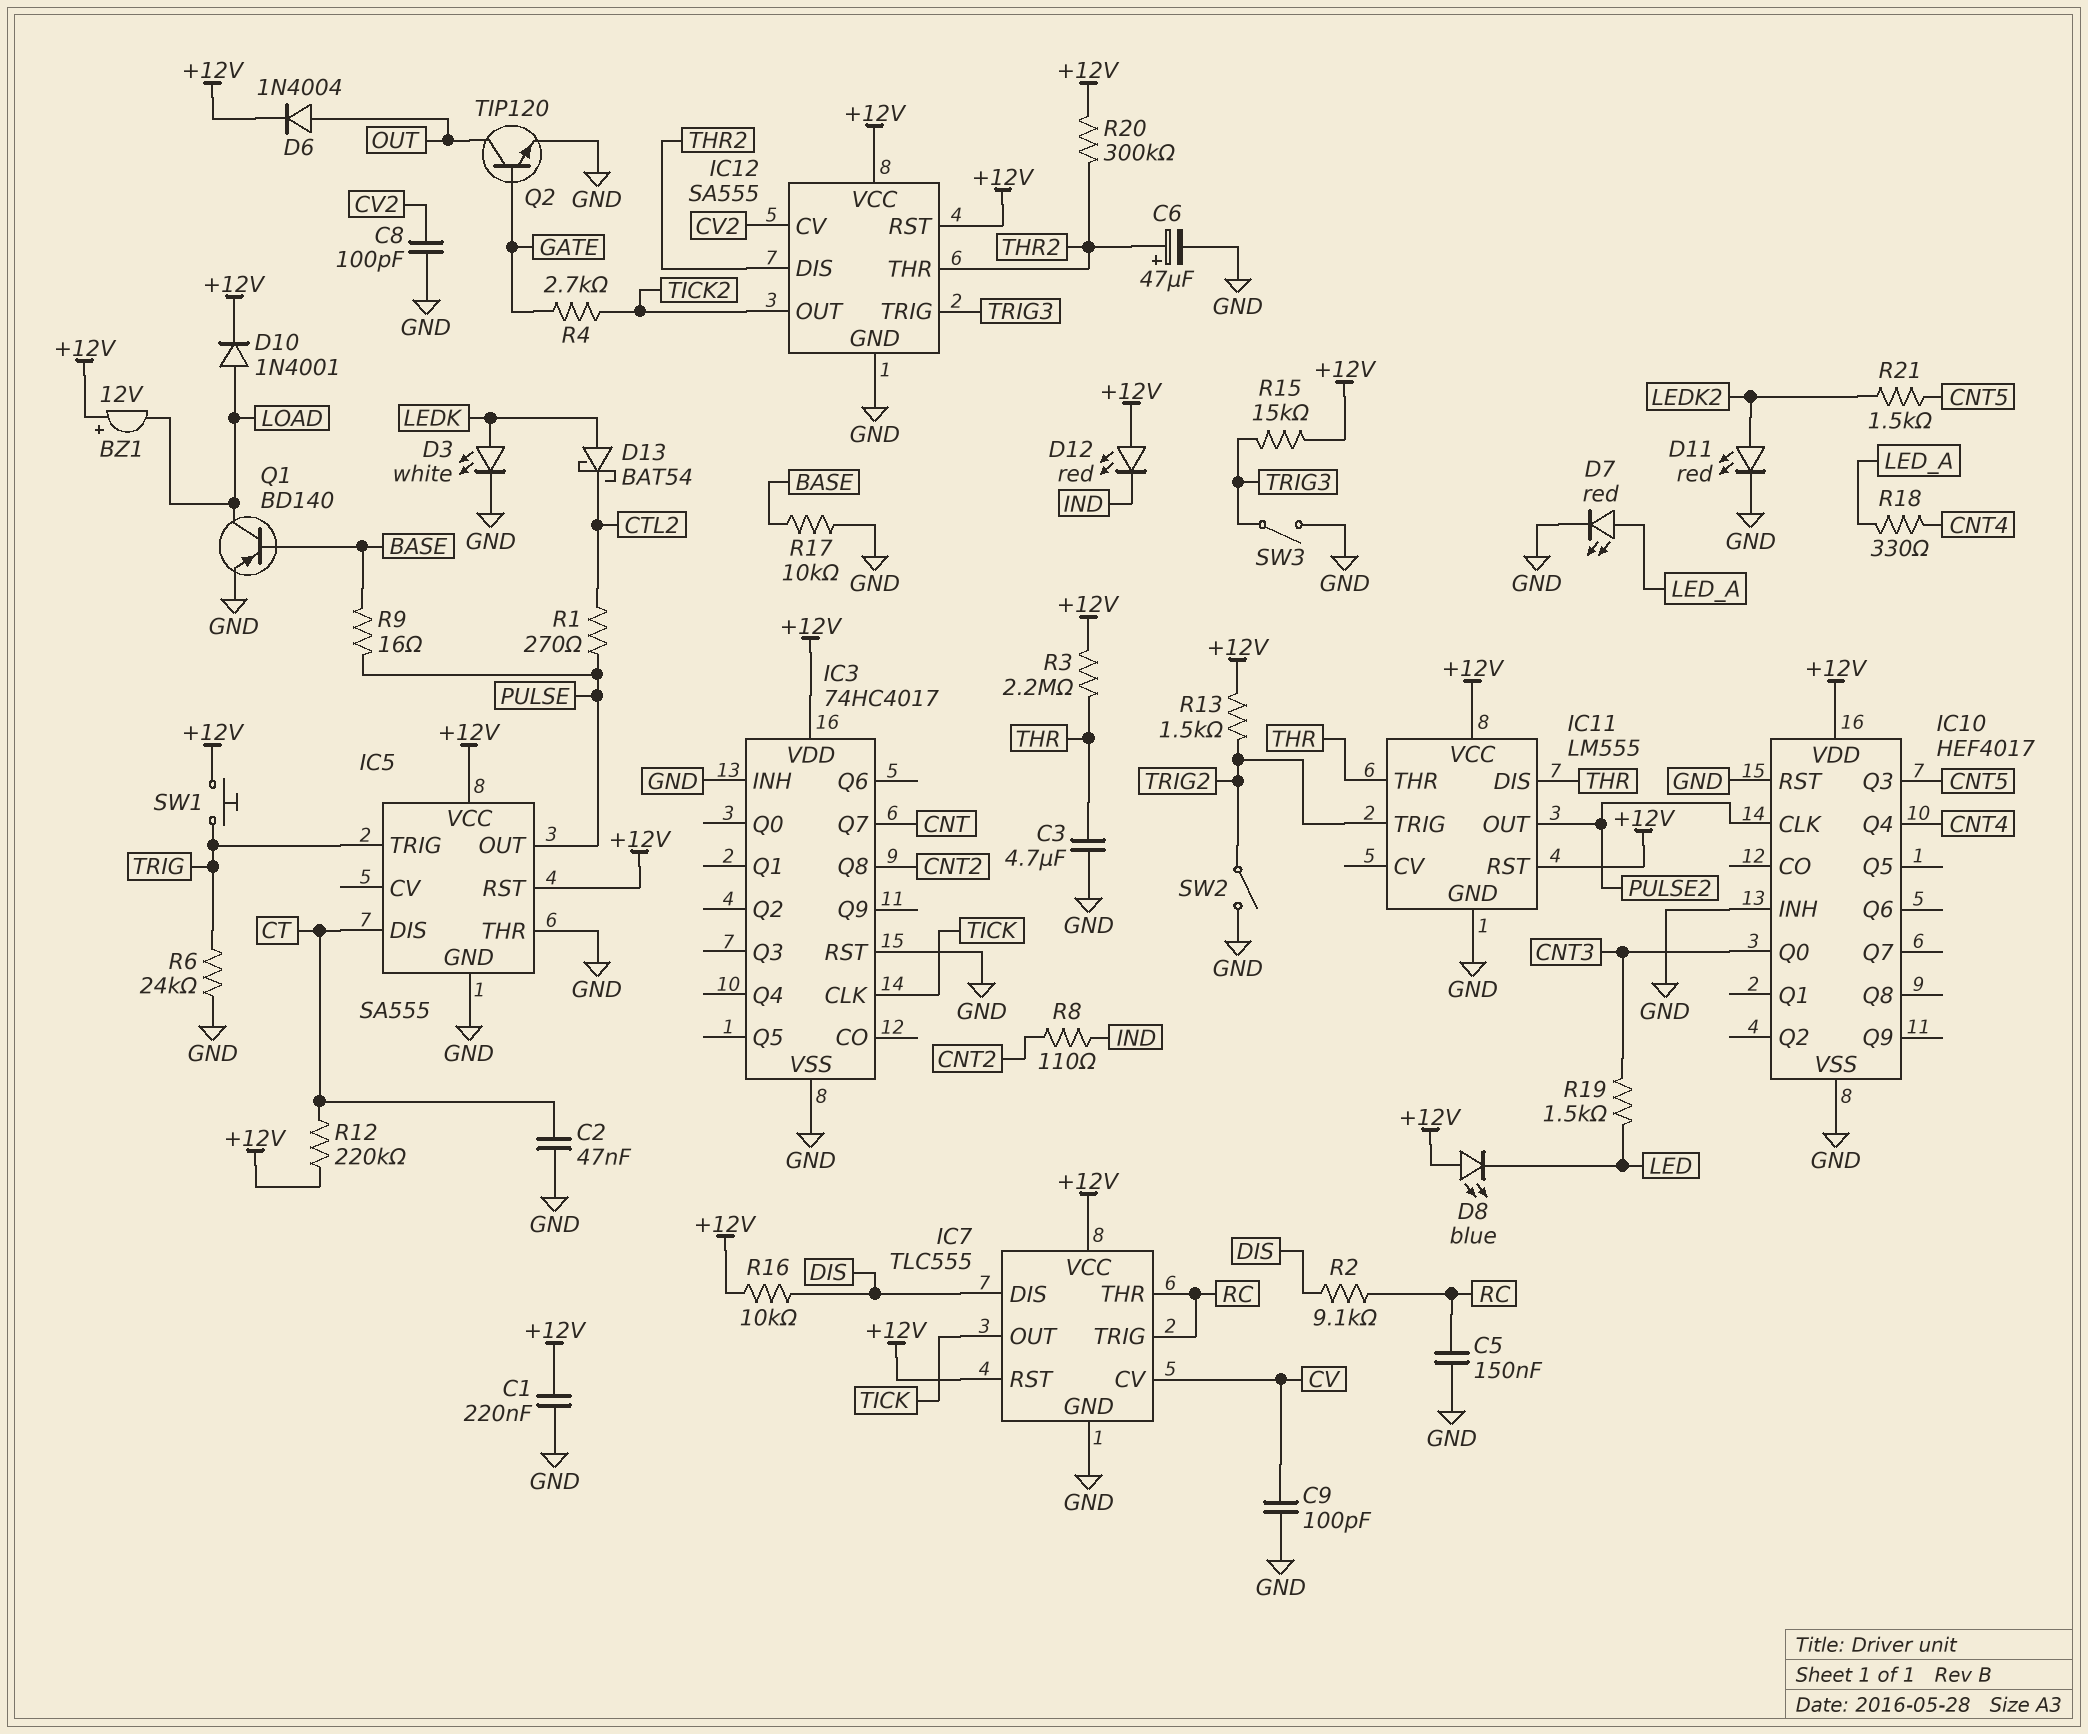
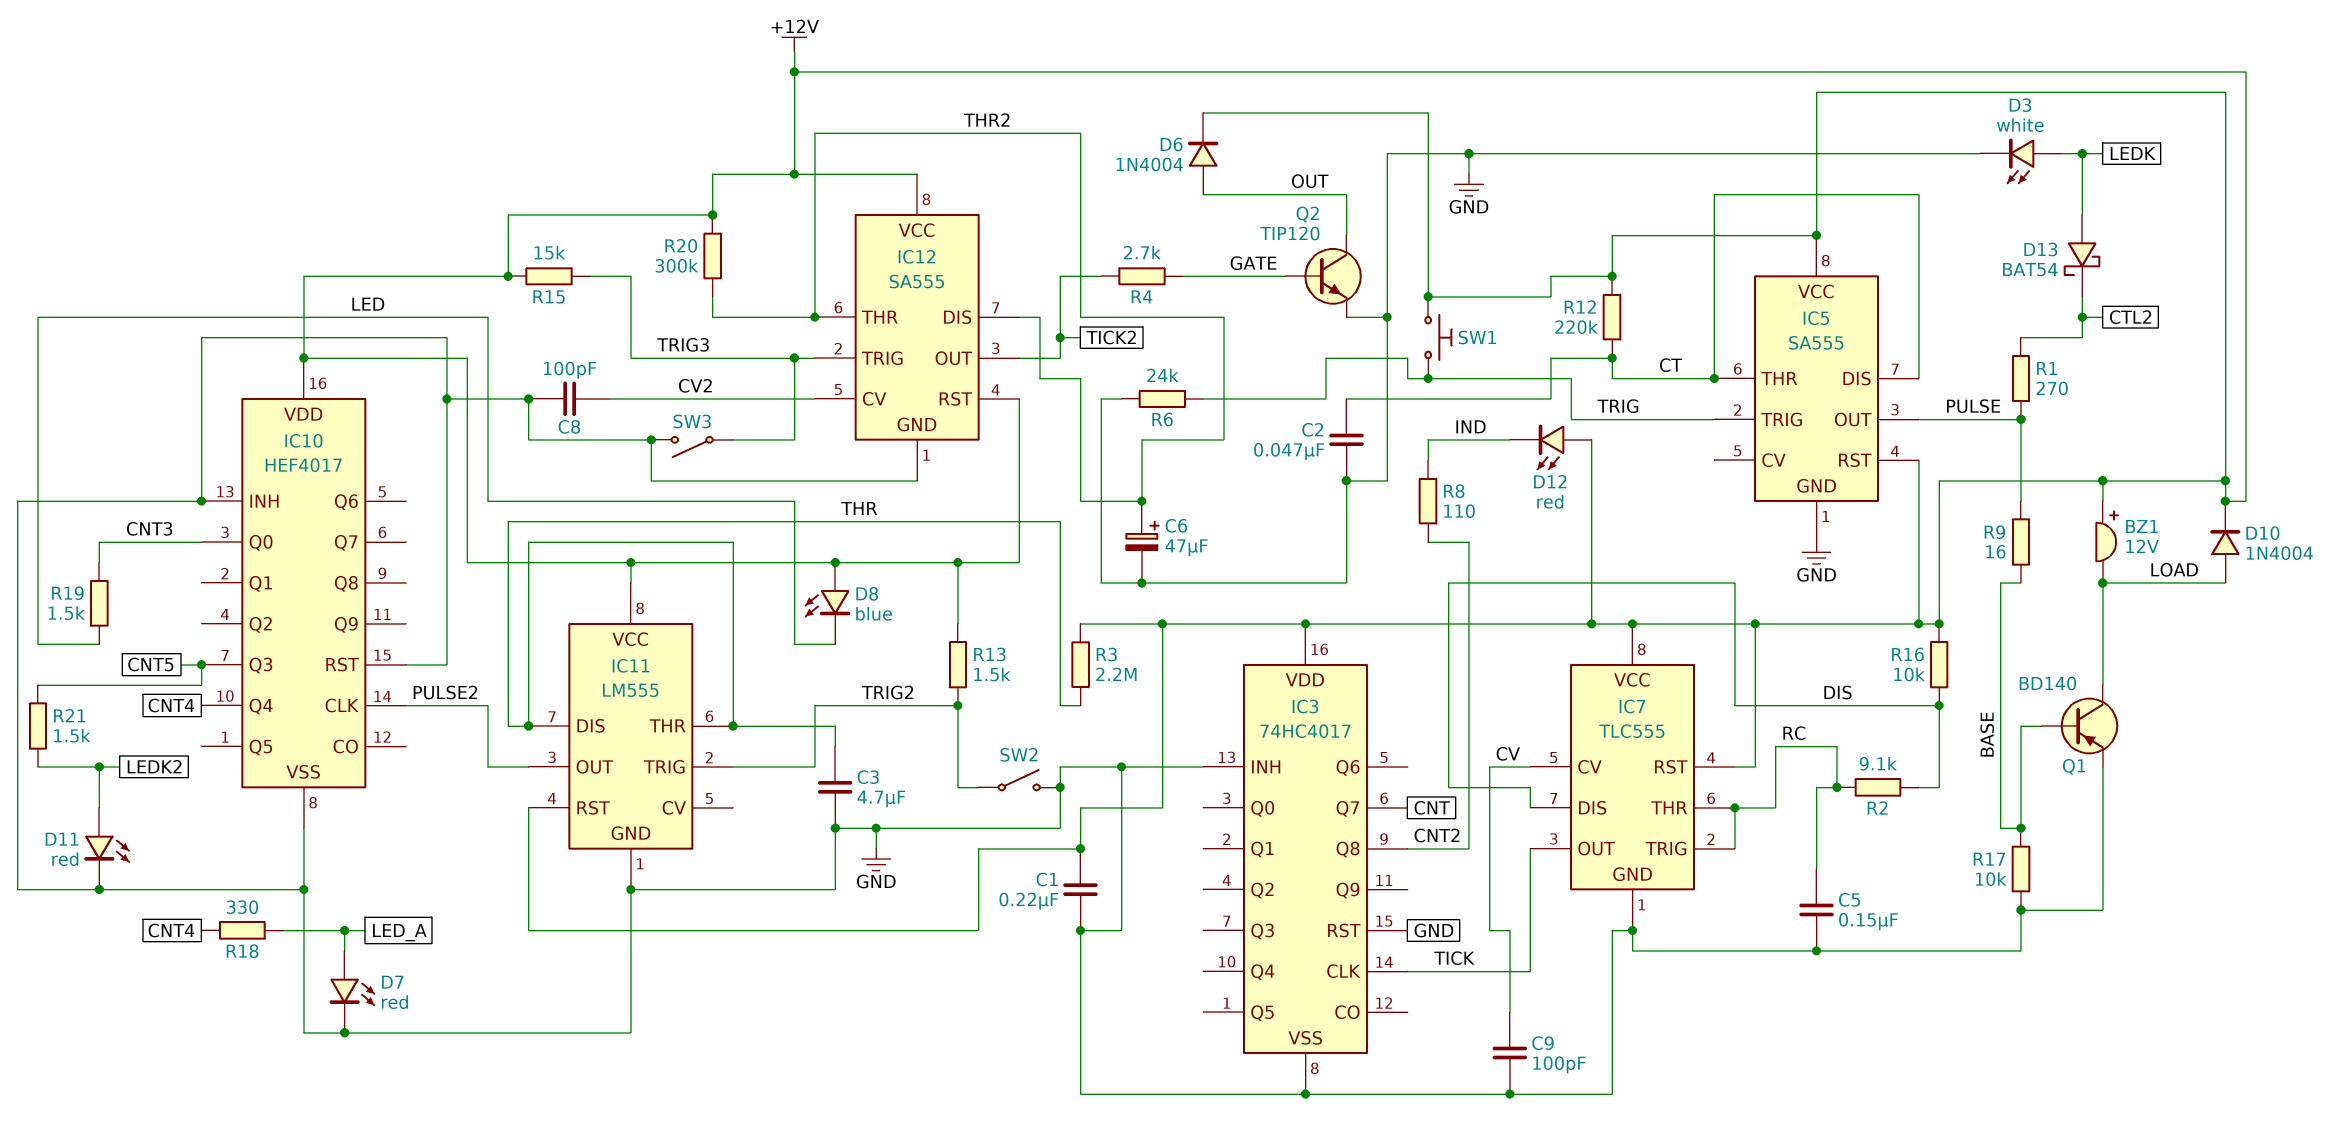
D10: diode 1N4001 (A LOAD, K +12V) -> diode 1N4004 (A LOAD, K +12V)
IC5 pin THR: GND -> CT

